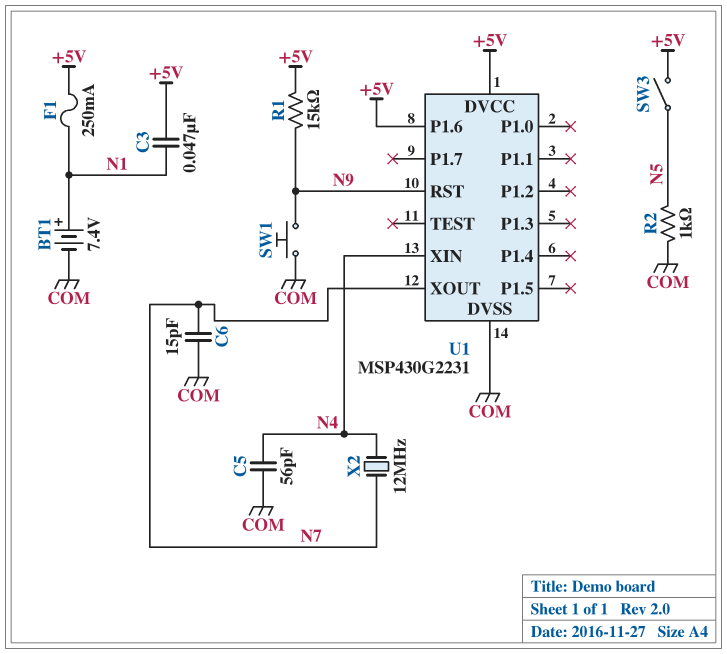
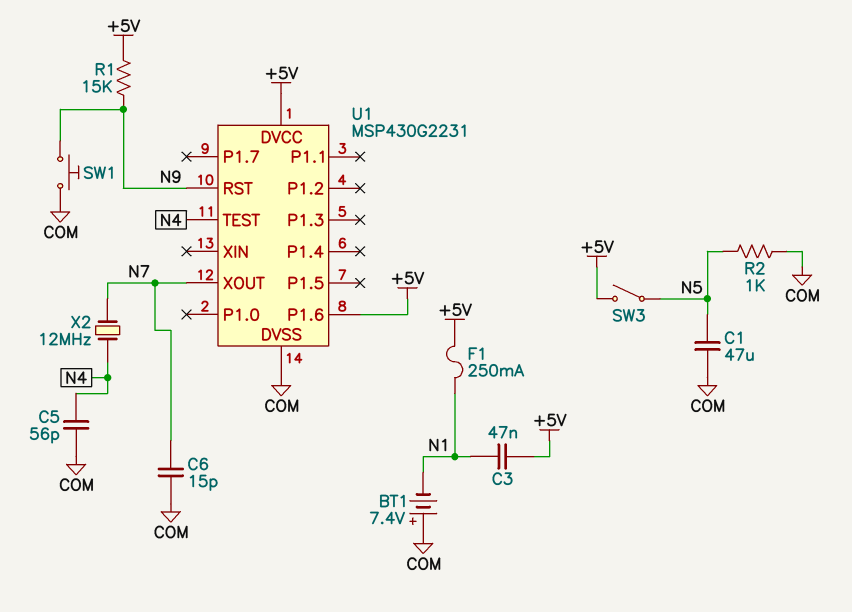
BT1: 7.4V (plus N1, minus COM) -> 7.4V (plus COM, minus N1)
C1: none -> 47uF (COM, N5)
U1 pin TEST: none -> N4
U1 pin XIN: N4 -> none

